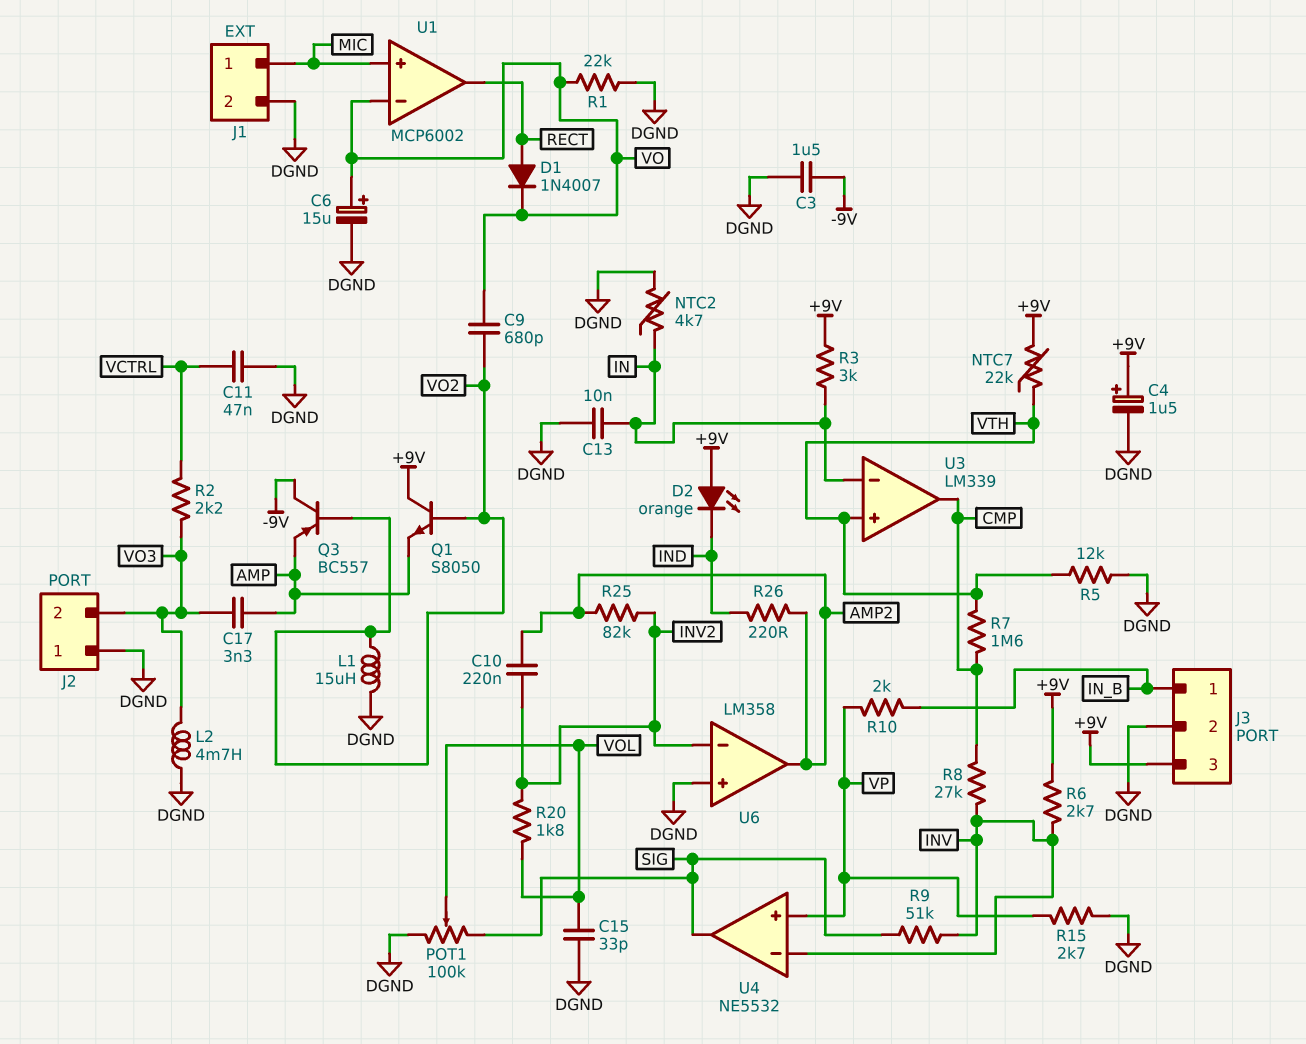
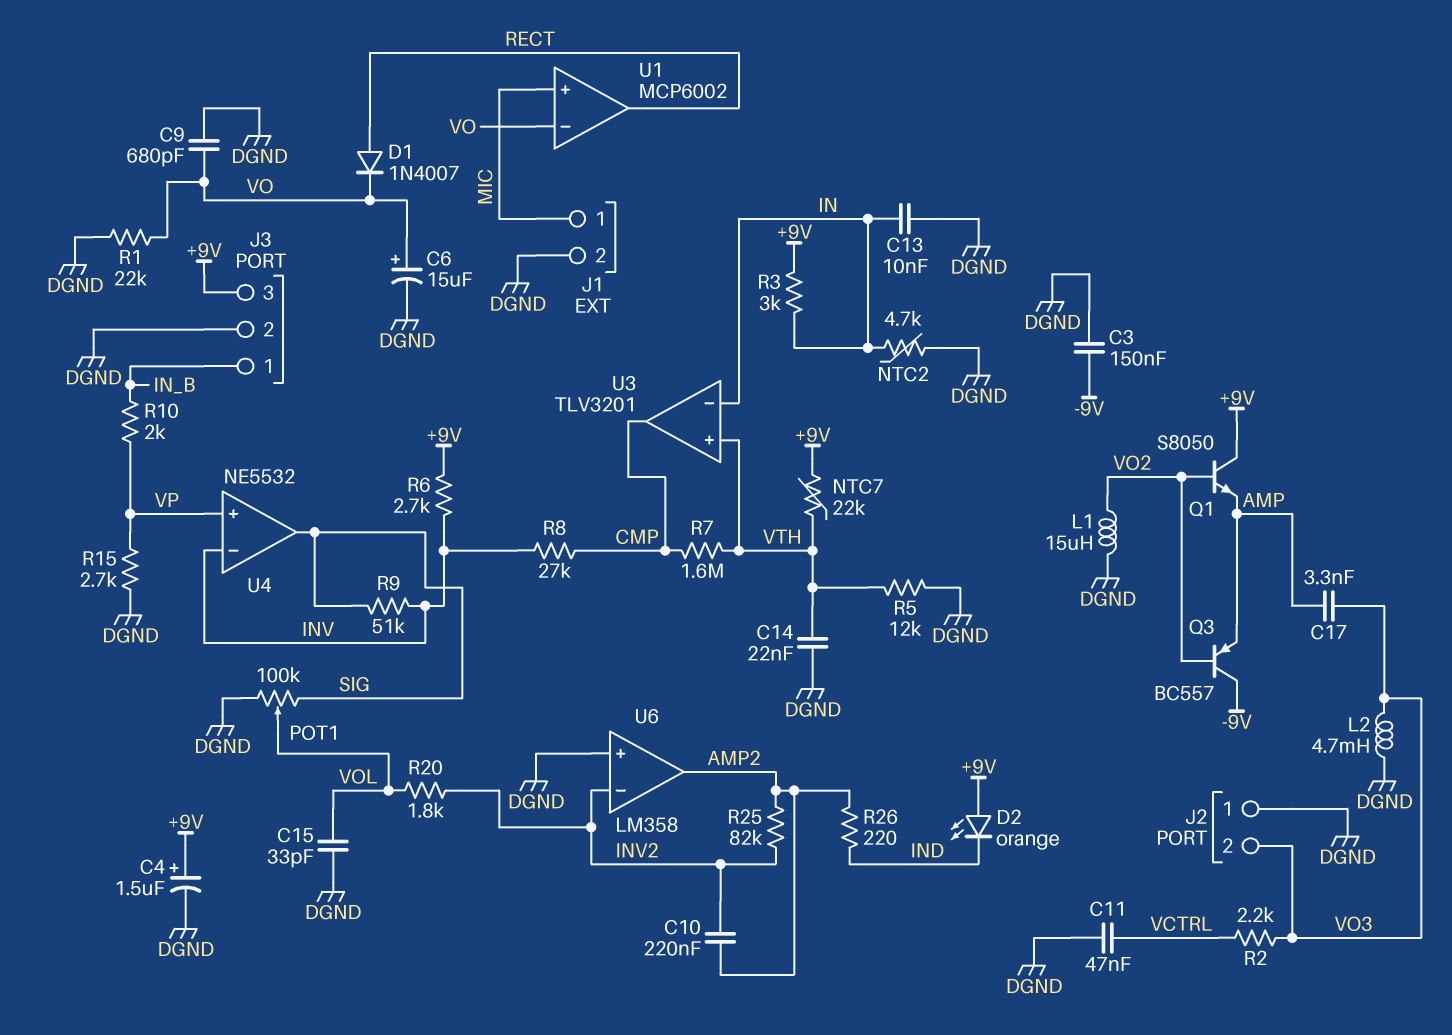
C3: 1.5uF (-9V, DGND) -> 150nF (-9V, DGND)
C9: 680pF (VO, VO2) -> 680pF (DGND, VO)
C14: none -> 22nF (DGND, VTH)
U3: LM339 -> TLV3201

